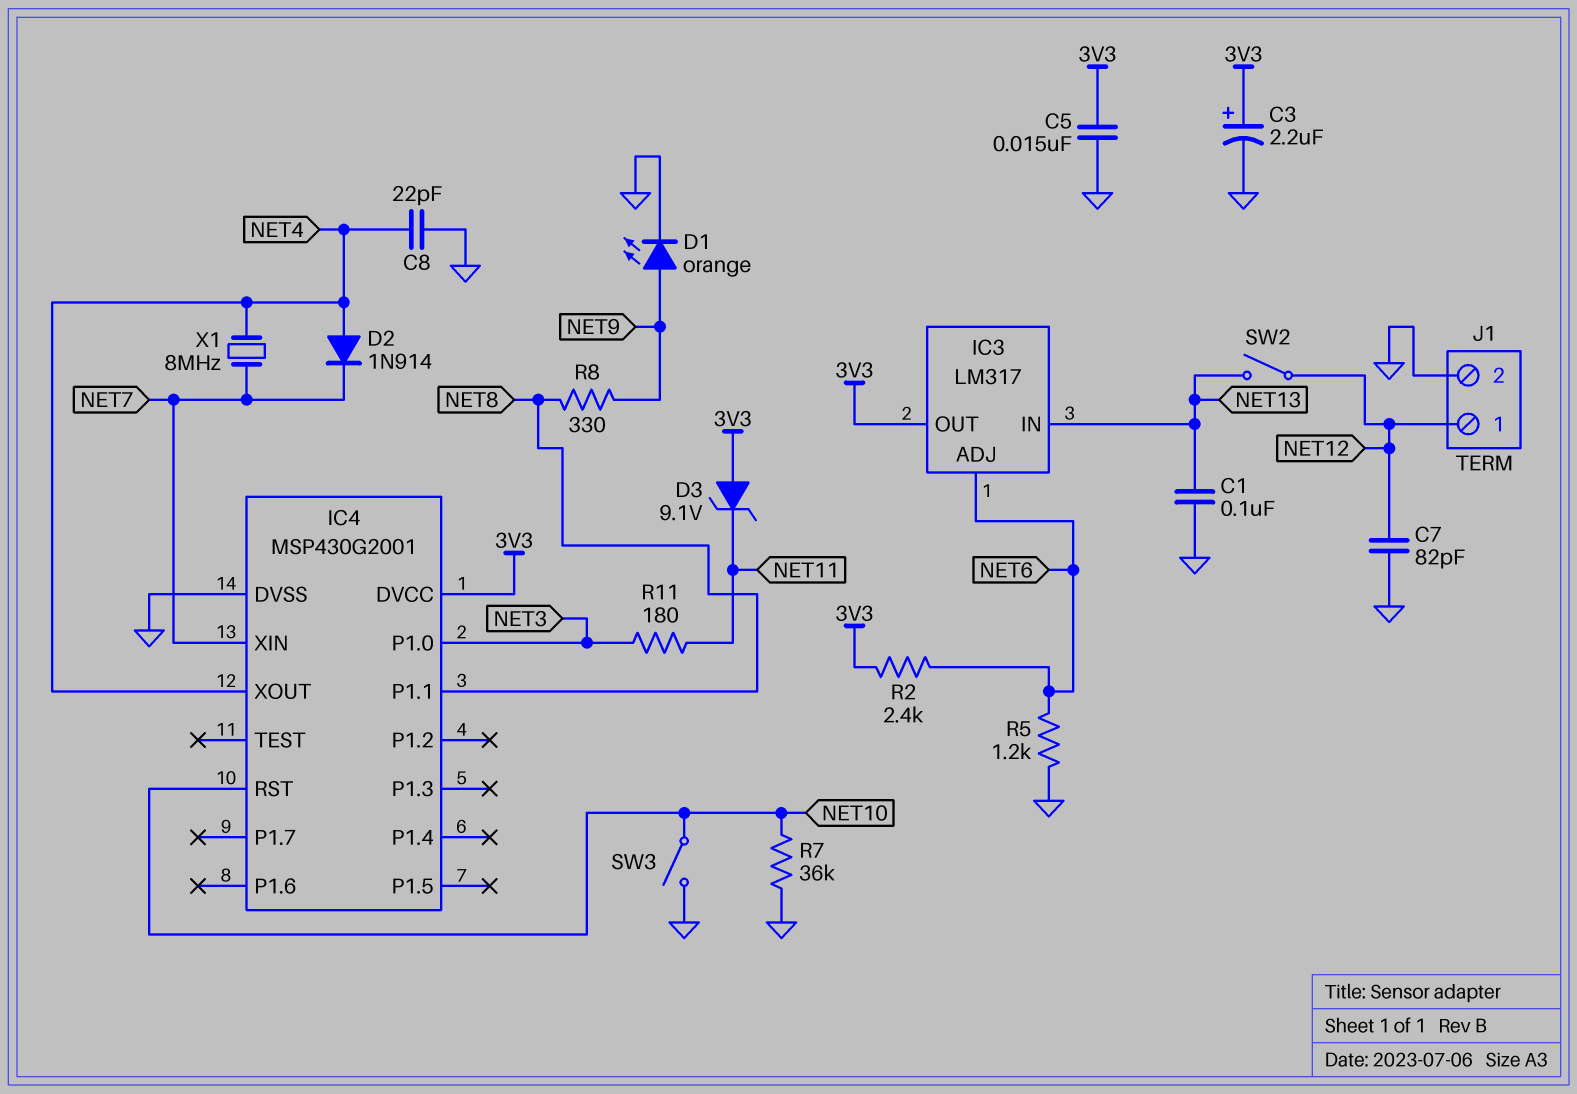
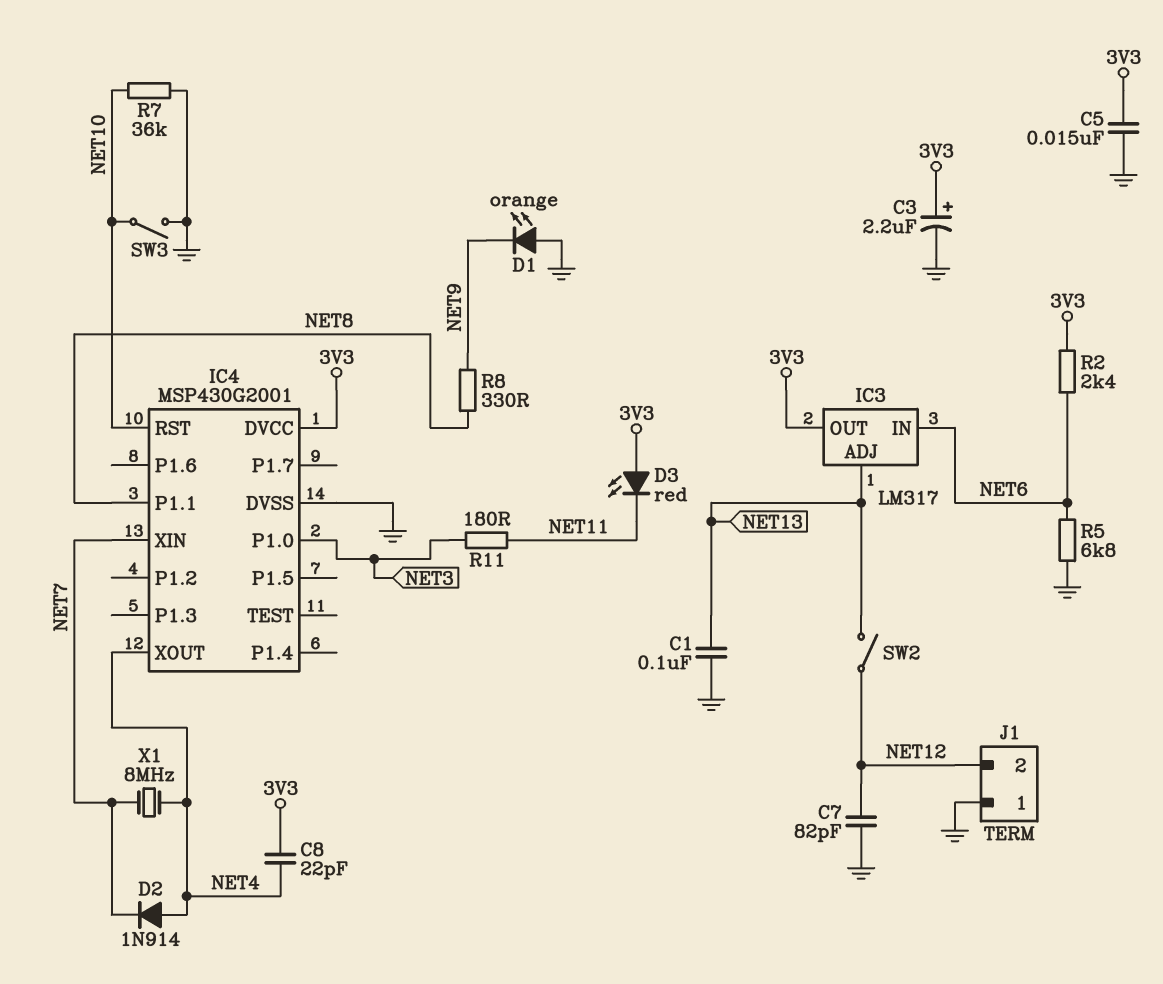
C8: 22pF (GND, NET4) -> 22pF (3V3, NET4)
D1: LED orange (A NET9, K GND) -> LED orange (A GND, K NET9)
D3: zener 9.1V (A 3V3, K NET11) -> LED red (A 3V3, K NET11)
IC3 pin ADJ: NET6 -> NET13
IC3 pin IN: NET13 -> NET6
J1 pin 1: NET12 -> GND
J1 pin 2: GND -> NET12
R5: 1.2k (GND, NET6) -> 6.8k (GND, NET6)

